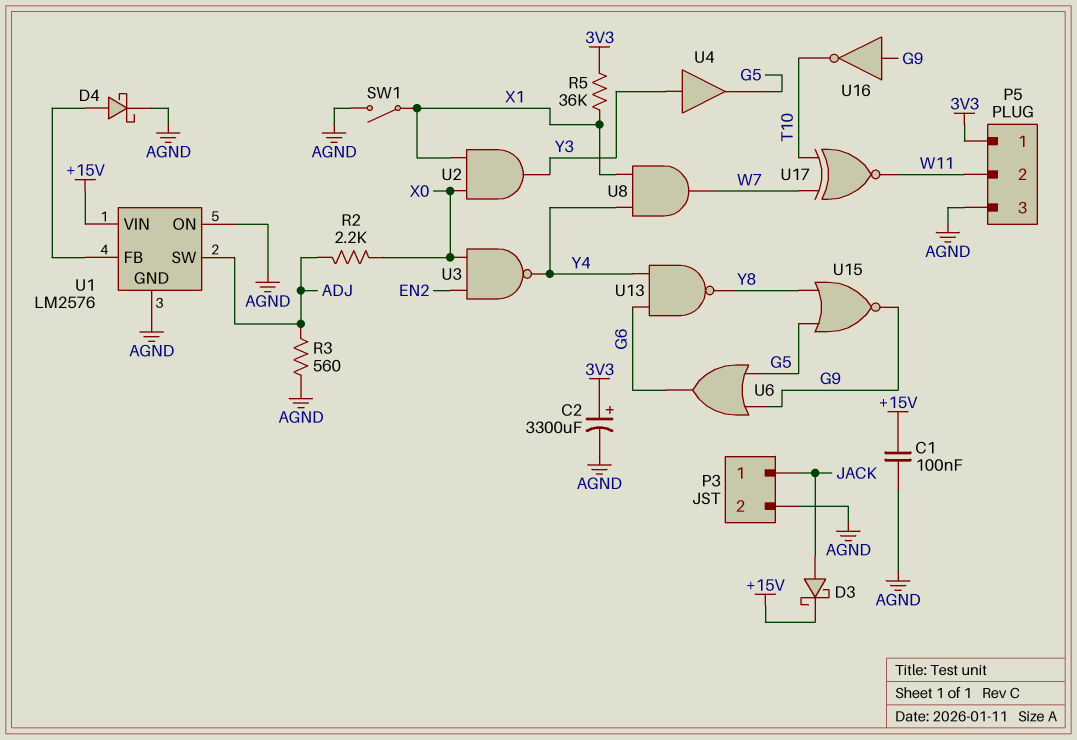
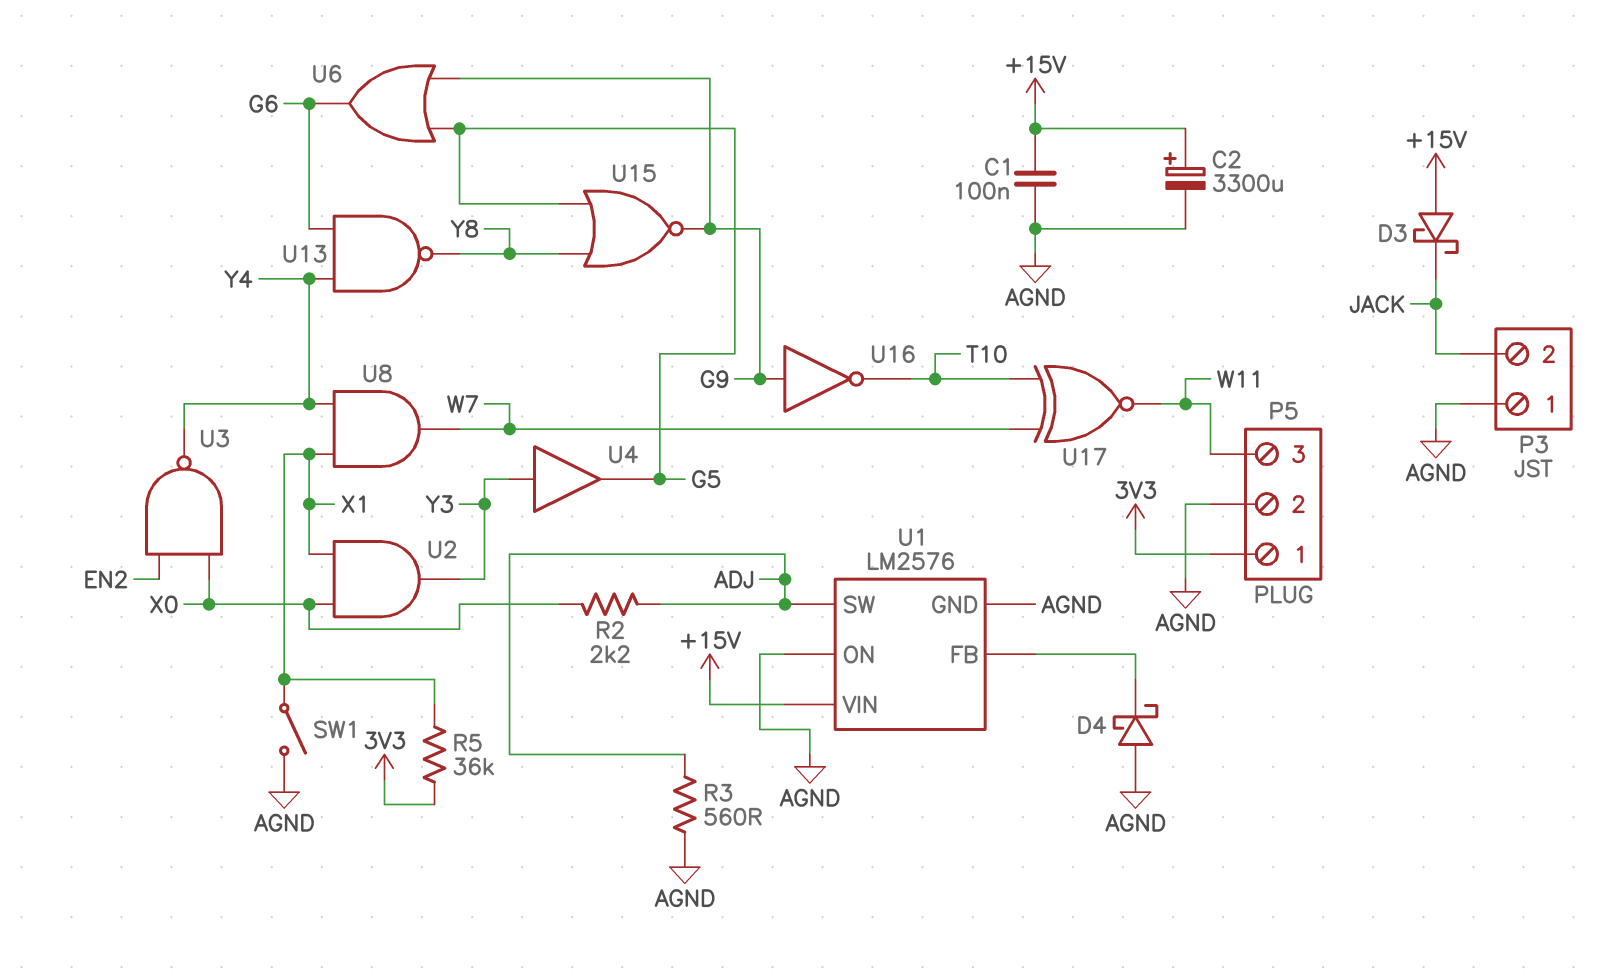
C2: 3300uF (plus 3V3, minus AGND) -> 3300uF (plus +15V, minus AGND)
D3: schottky (A JACK, K +15V) -> schottky (A +15V, K JACK)
D4: schottky (A U1/FB, K AGND) -> schottky (A AGND, K U1/FB)
P3 pin 1: JACK -> AGND
P3 pin 2: AGND -> JACK
P5 pin 2: W11 -> AGND
P5 pin 3: AGND -> W11

